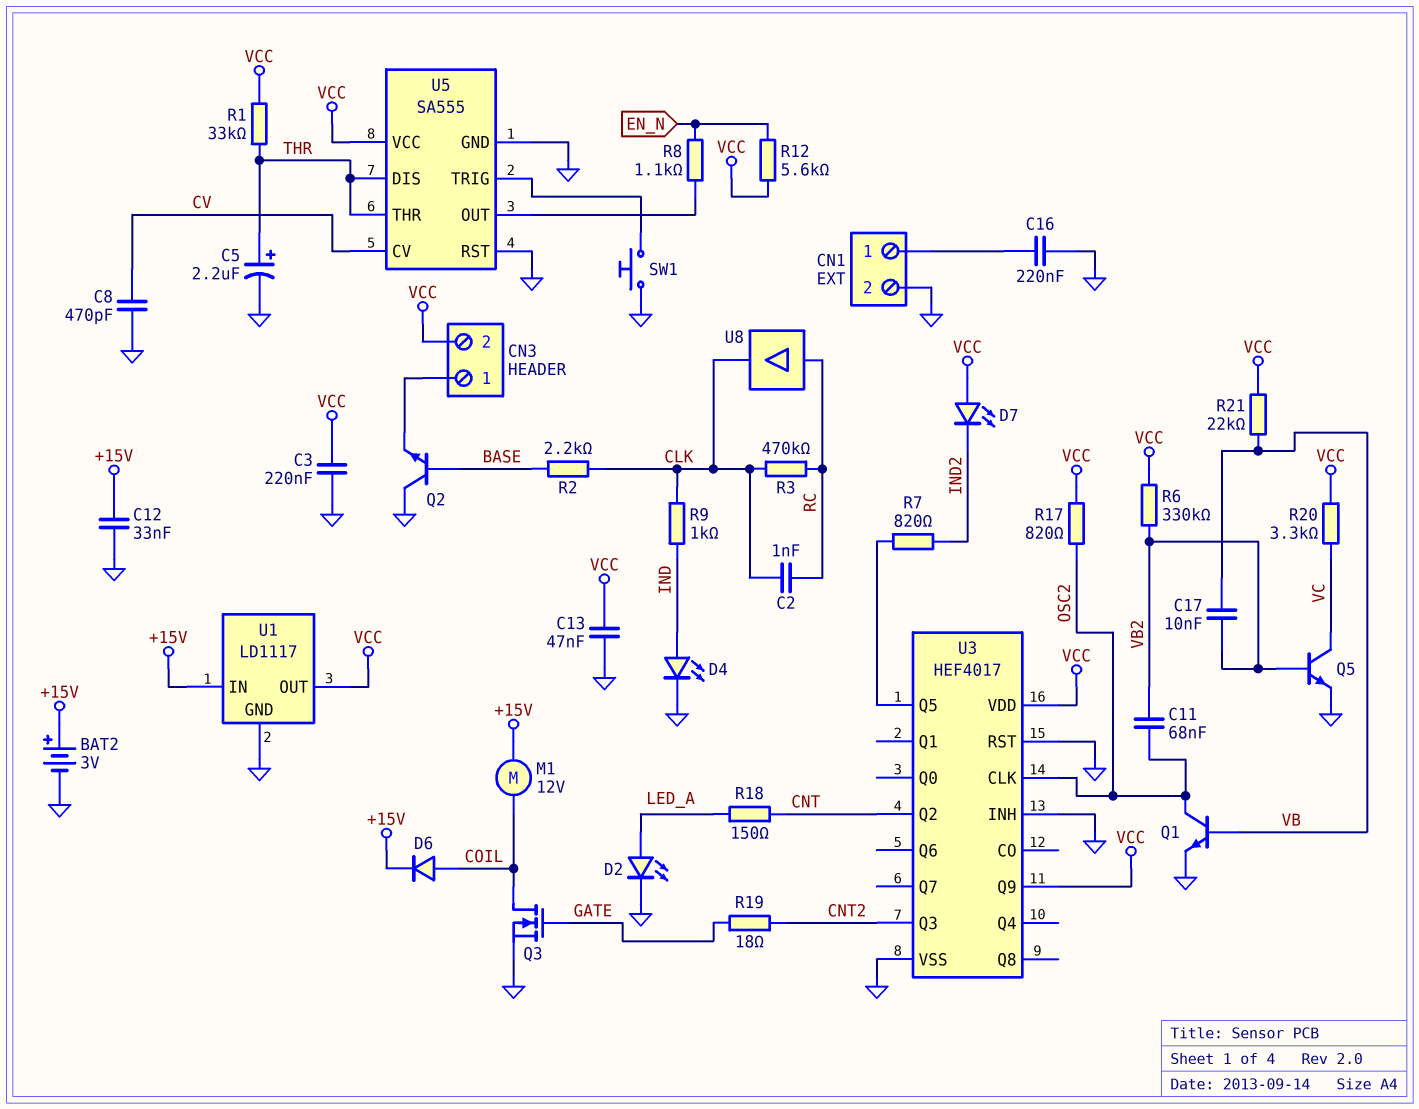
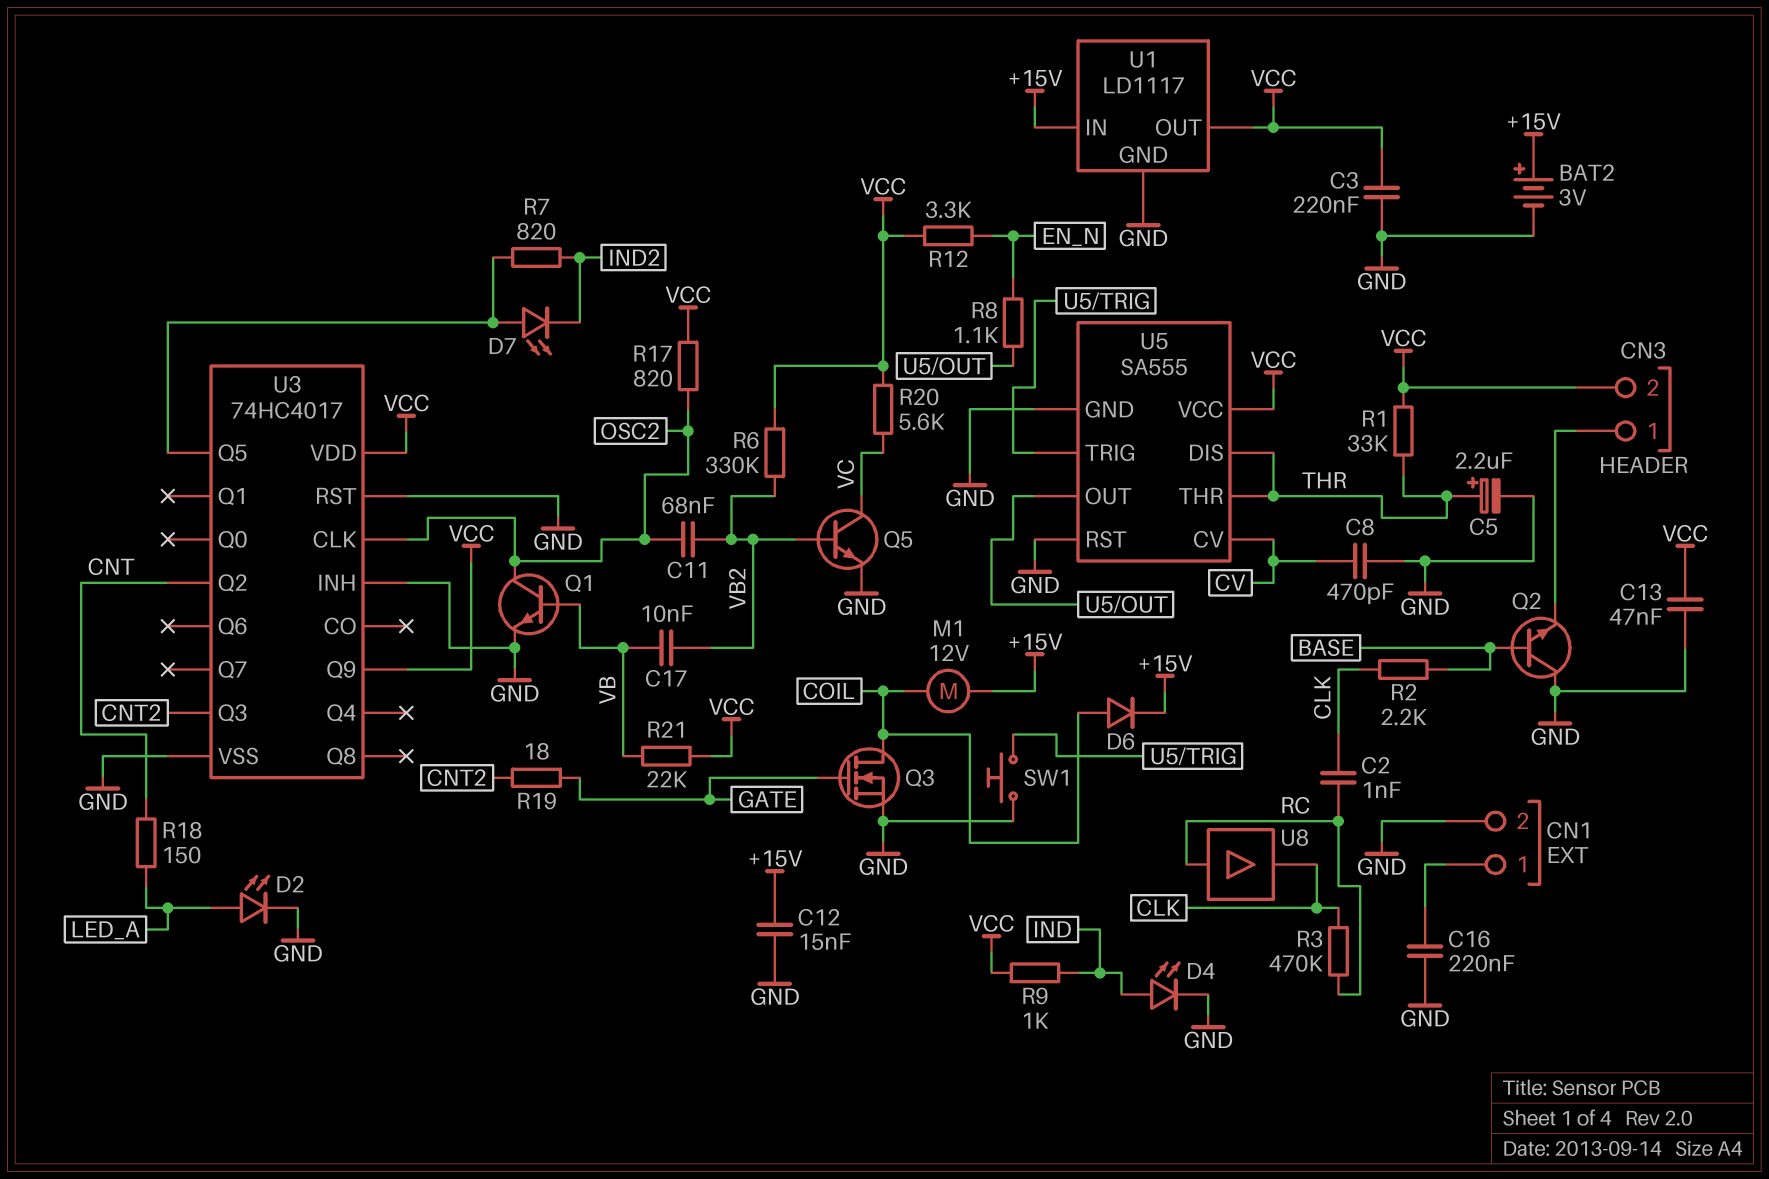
C12: 33nF (+15V, GND) -> 15nF (+15V, GND)
D7: LED (A VCC, K IND2) -> LED (A U3/Q5, K IND2)
R9: 1k (CLK, IND) -> 1k (IND, VCC)
R12: 5.6k (EN_N, VCC) -> 3.3k (EN_N, VCC)
R20: 3.3k (VC, VCC) -> 5.6k (VC, VCC)
U3: HEF4017 -> 74HC4017

